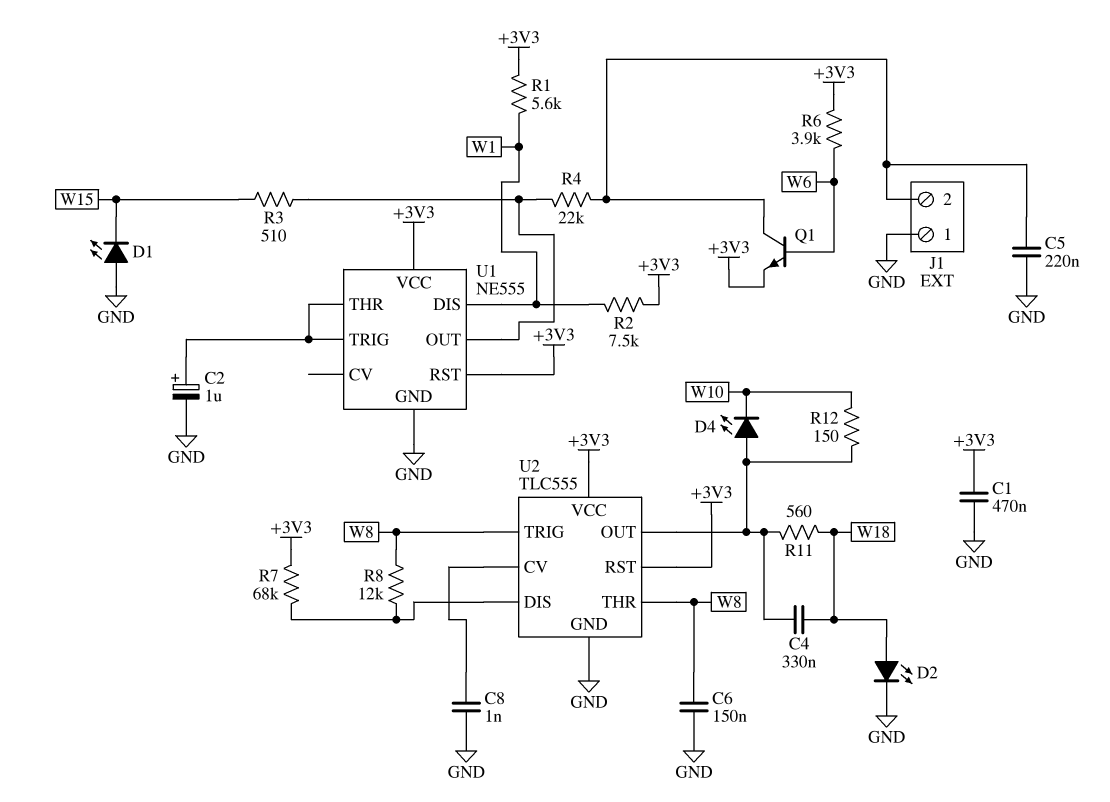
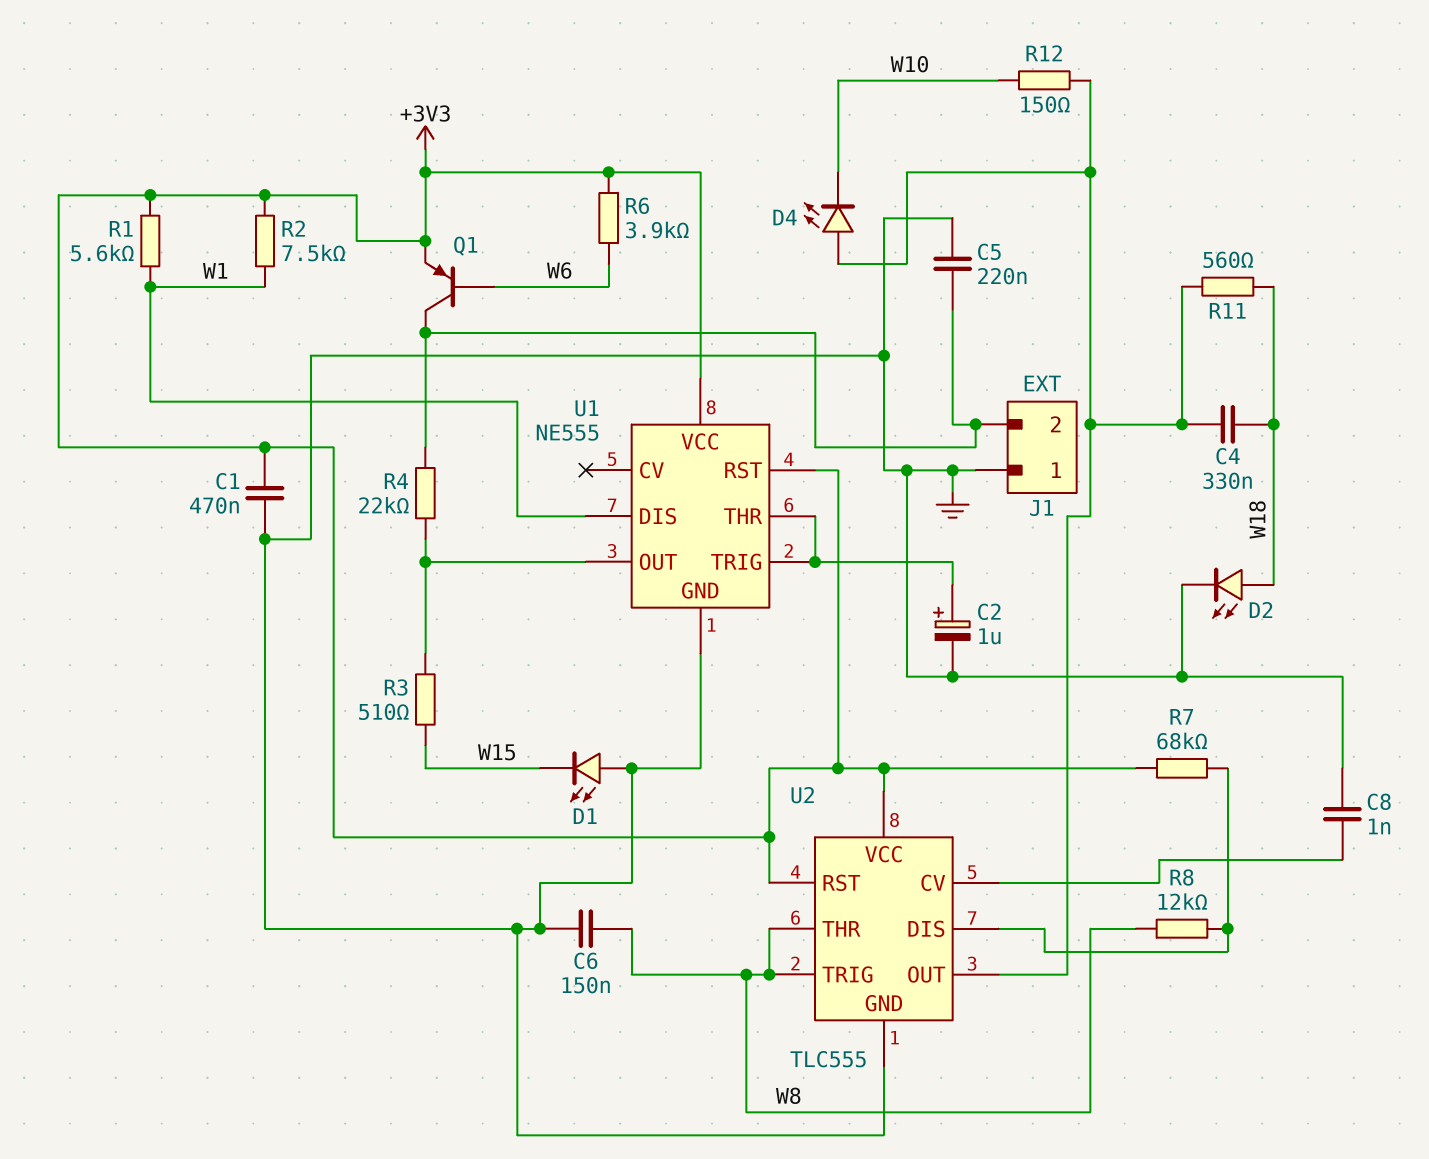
Q1: NPN (B W6, C J1/2, E +3V3) -> PNP (B W6, C J1/2, E +3V3)

